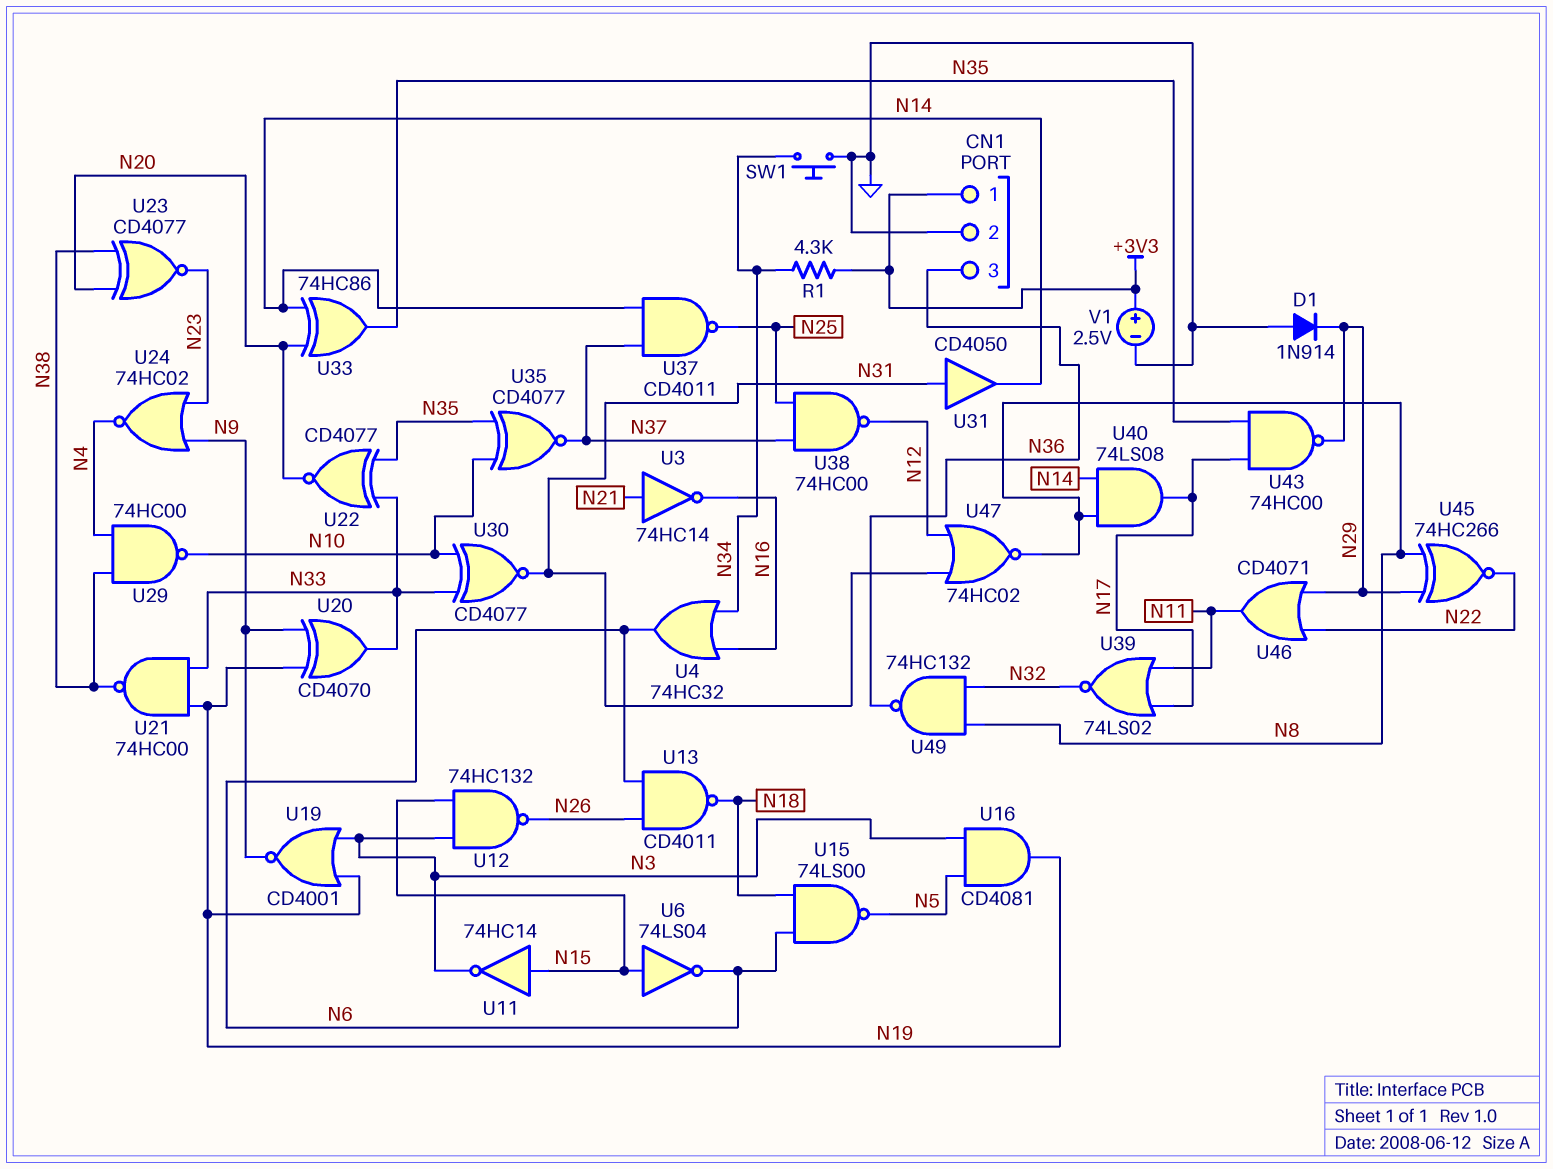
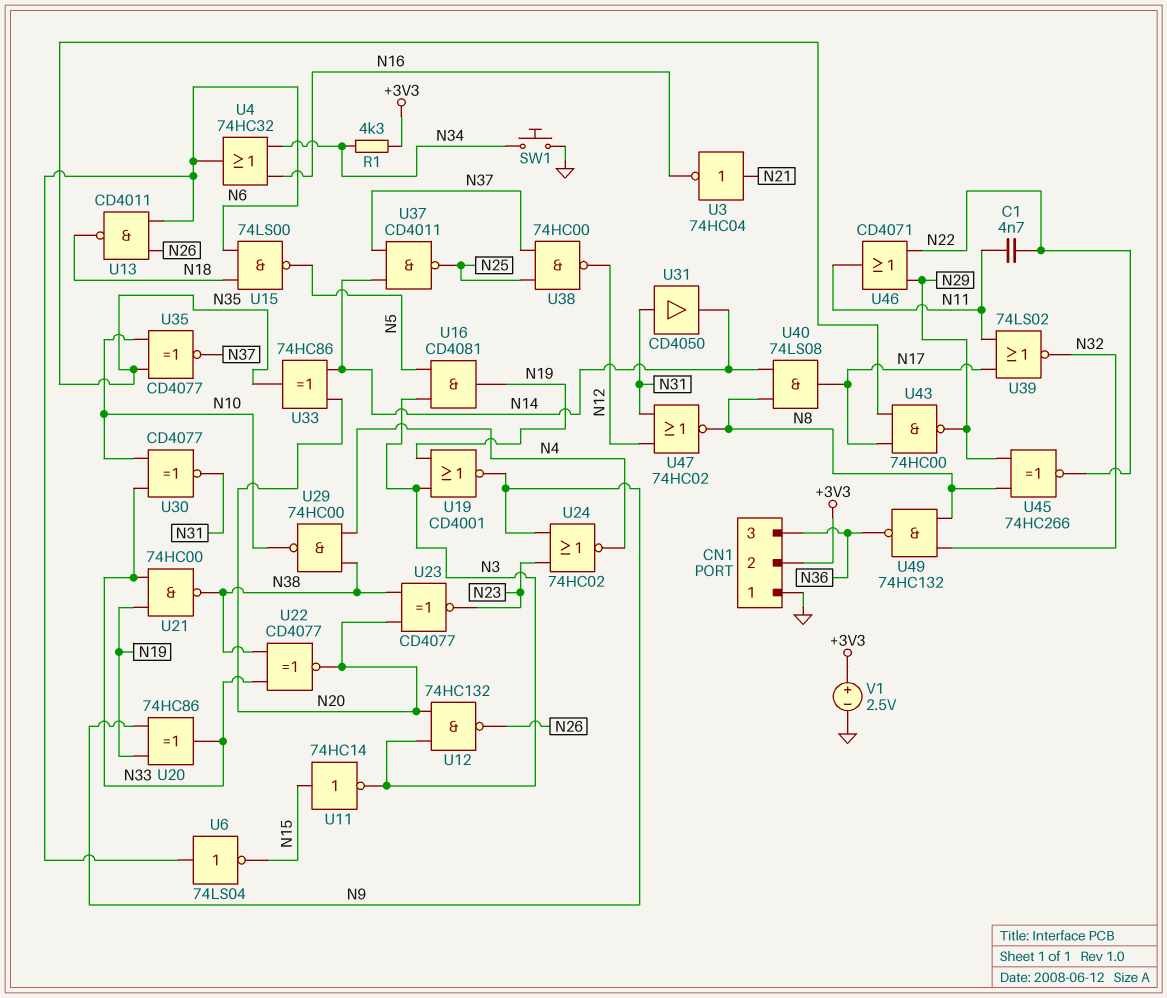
C1: none -> 4.7nF (N11, N22)
CN1 pin 1: +3V3 -> GND
CN1 pin 2: GND -> +3V3
D1: diode 1N914 (A GND, K N29) -> none
U3: NOT 74HC14 (in N21, out N16) -> NOT 74HC04 (in N21, out N16)
U6: NOT 74LS04 (in N15, out N6) -> NOT 74LS04 (in N6, out N15)
U12: NAND 74HC132 (in N3, in N15, out N26) -> NAND 74HC132 (in N3, in N20, out N26)
U20: XOR CD4070 (in N9, in N19, out N33) -> XOR 74HC86 (in N9, in N19, out N33)
U22: XNOR CD4077 (in N33, in N35, out N20) -> XNOR CD4077 (in N33, in N38, out N20)

